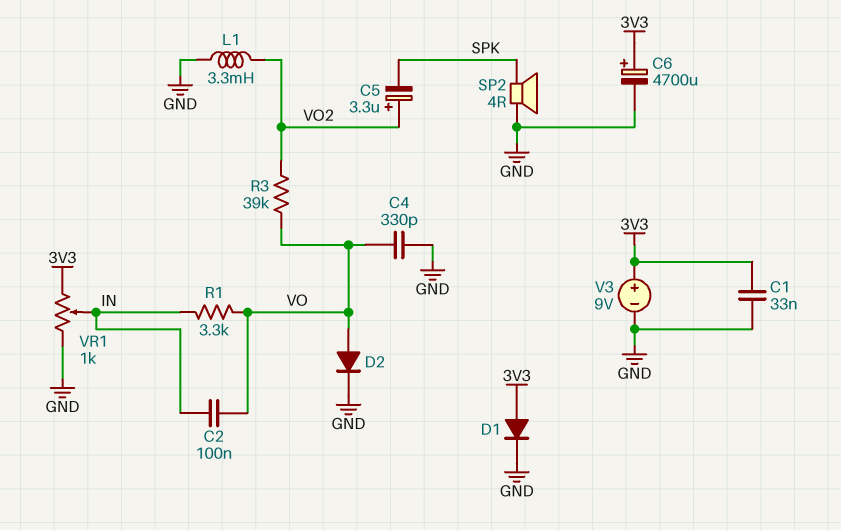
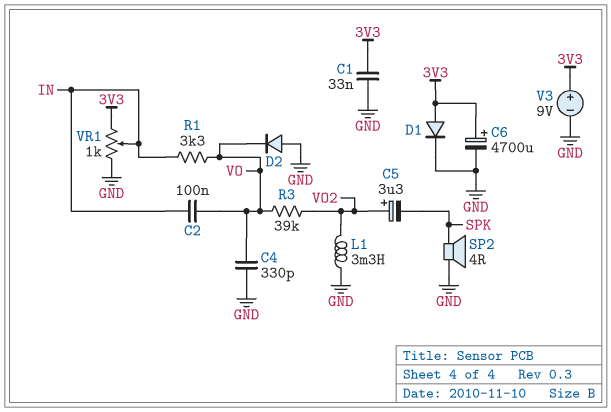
D2: diode (A VO, K GND) -> diode (A GND, K VO)

